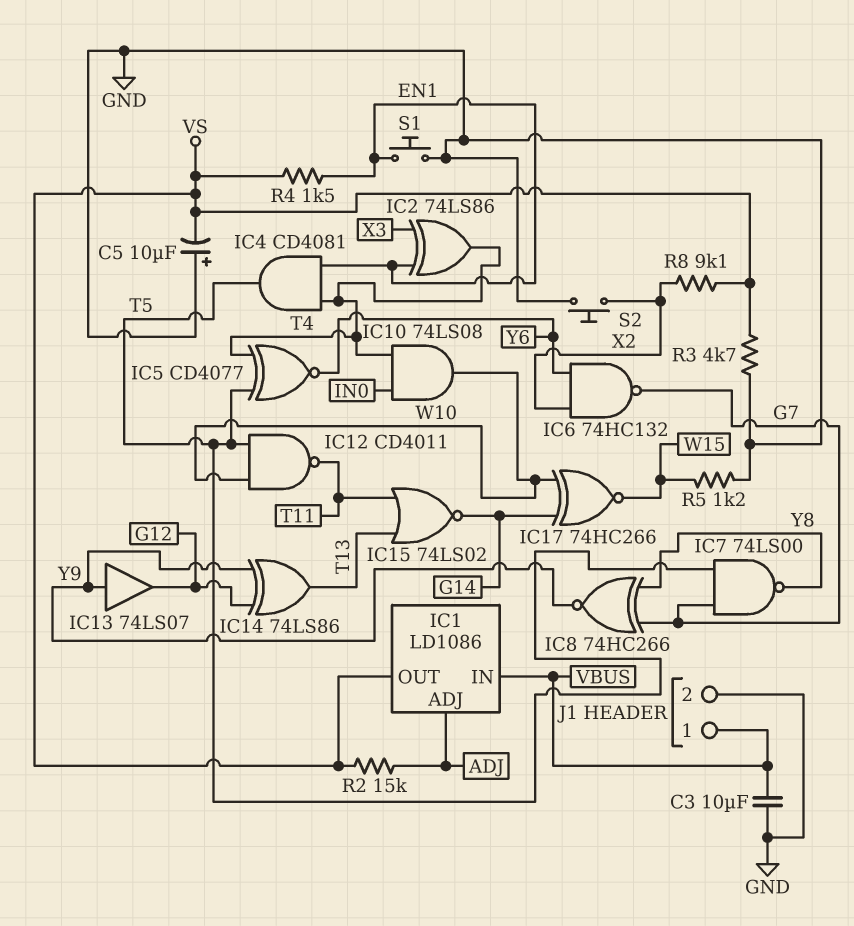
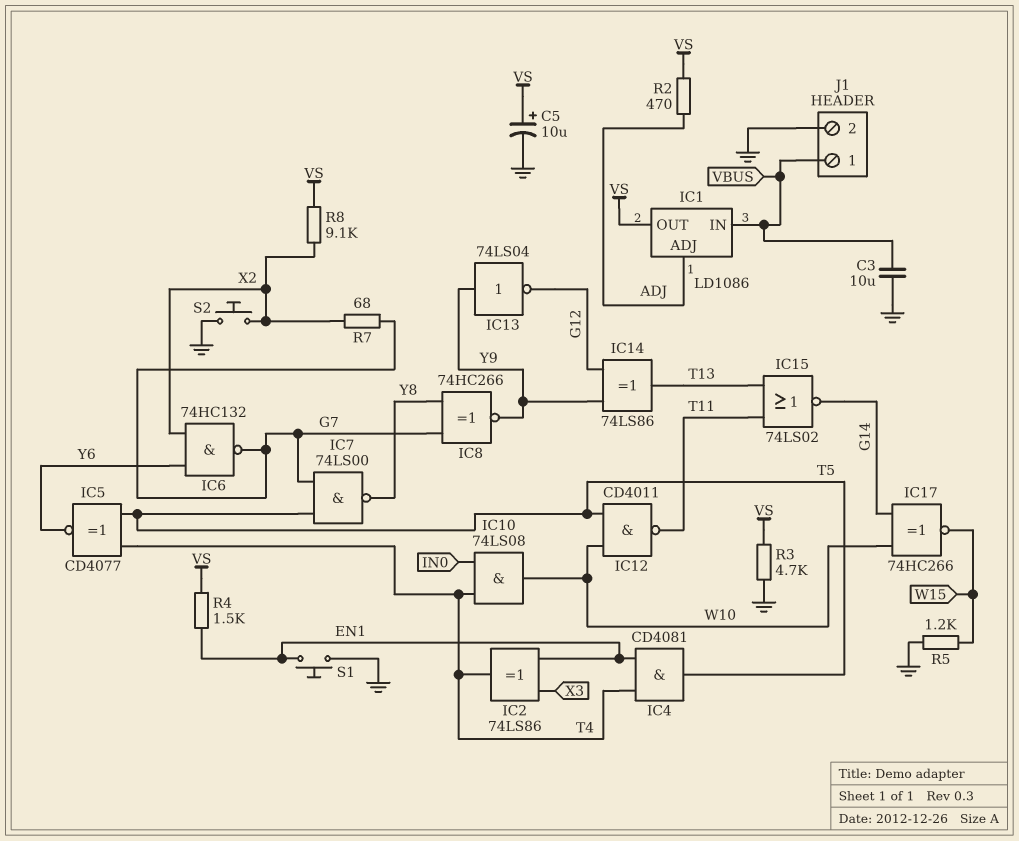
C5: 10uF (plus GND, minus VS) -> 10uF (plus VS, minus GND)
IC13: buffer 74LS07 (in Y9, out G12) -> NOT 74LS04 (in Y9, out G12)
R2: 15k (ADJ, VS) -> 470 (ADJ, VS)
R7: none -> 68 (G7, X2)

